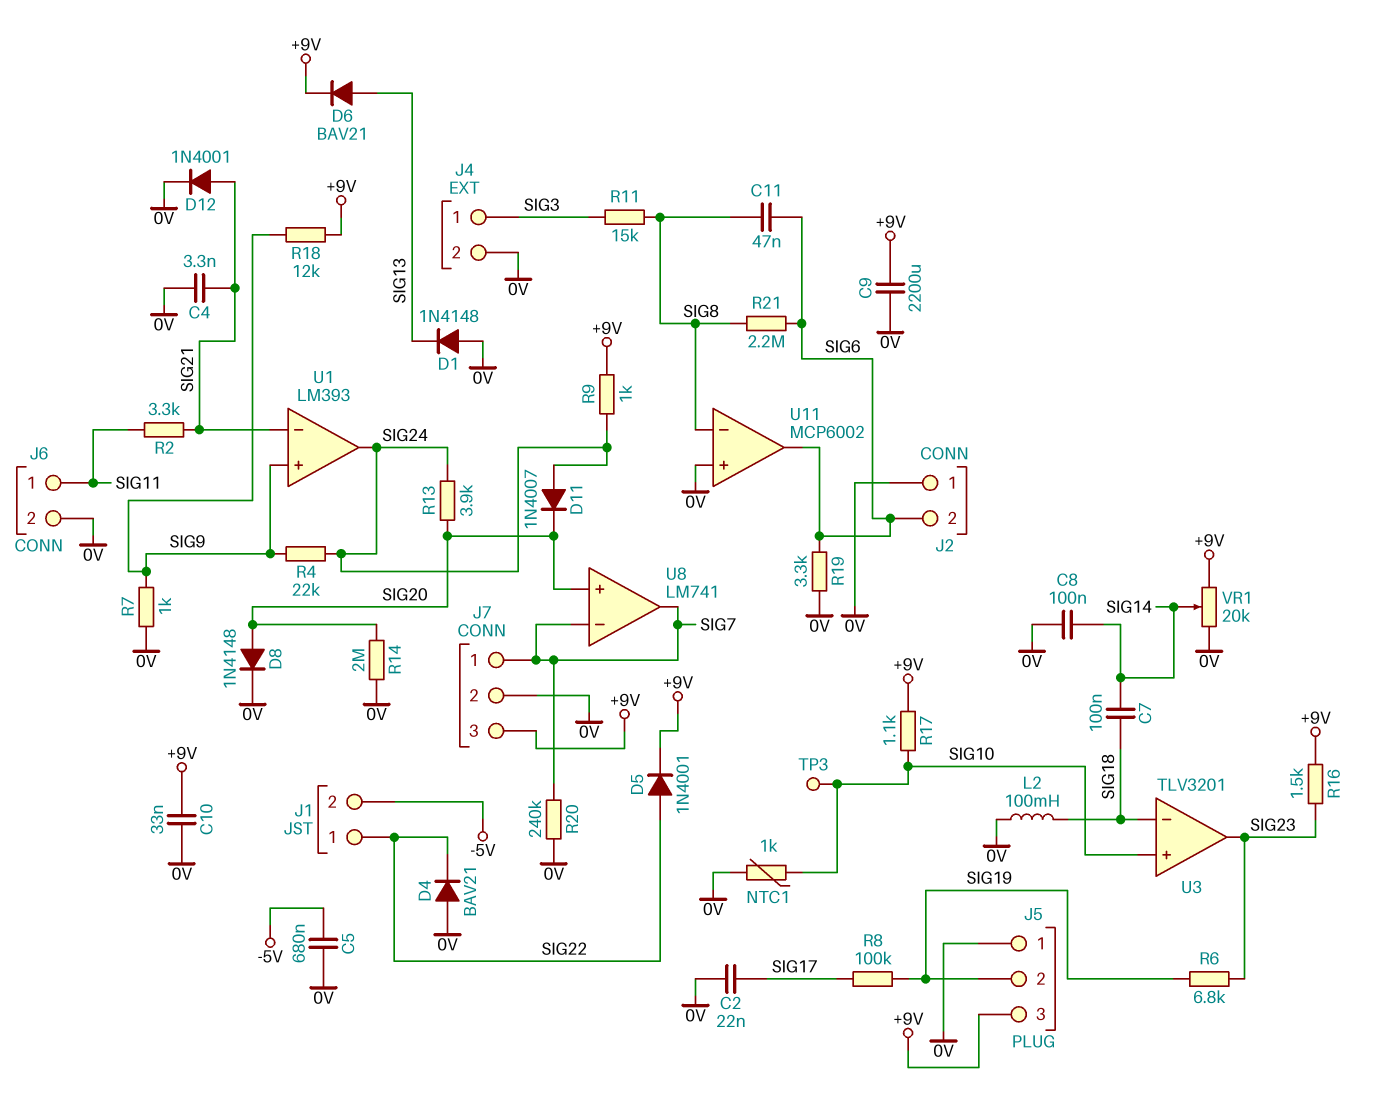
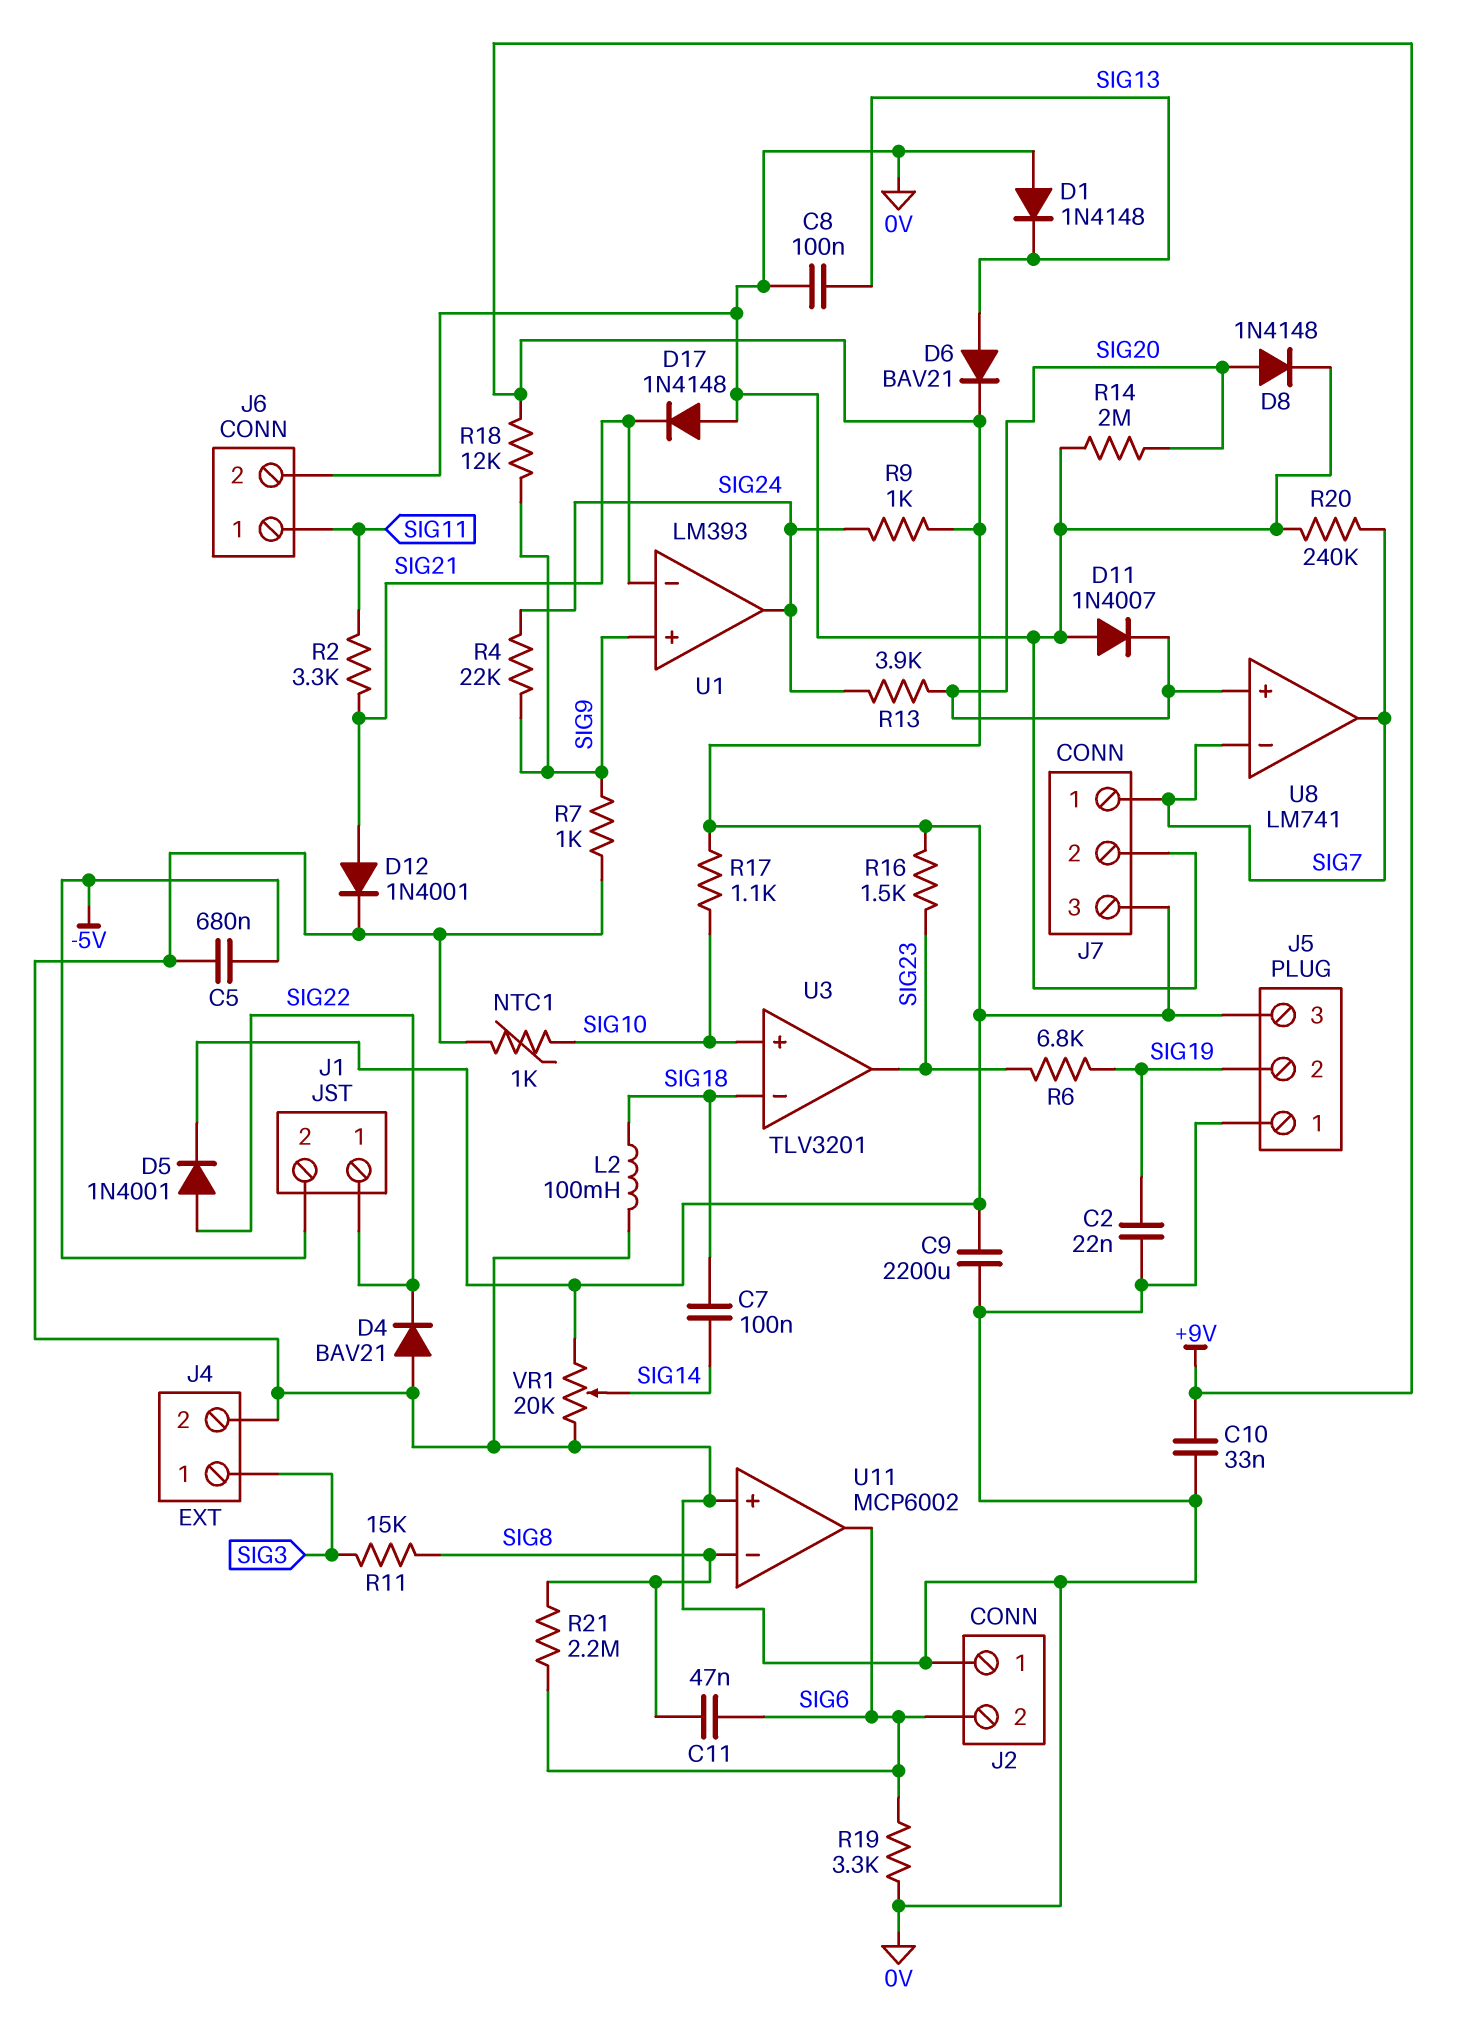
C2: 22nF (0V, SIG17) -> 22nF (0V, SIG19)
C4: 3.3nF (0V, SIG21) -> none
C8: 100nF (0V, SIG14) -> 100nF (0V, SIG13)
D11: diode 1N4007 (A SIG24, K SIG20) -> diode 1N4007 (A 0V, K SIG20)
D17: none -> diode 1N4148 (A 0V, K SIG21)
R8: 100k (SIG17, SIG19) -> none
TP3: test point (SIG10) -> none

